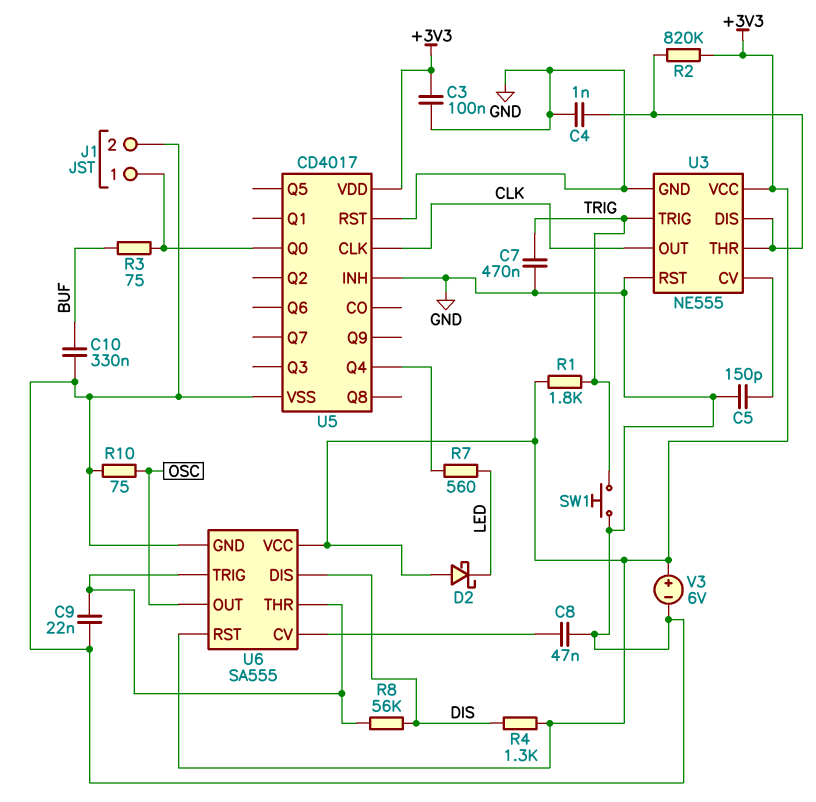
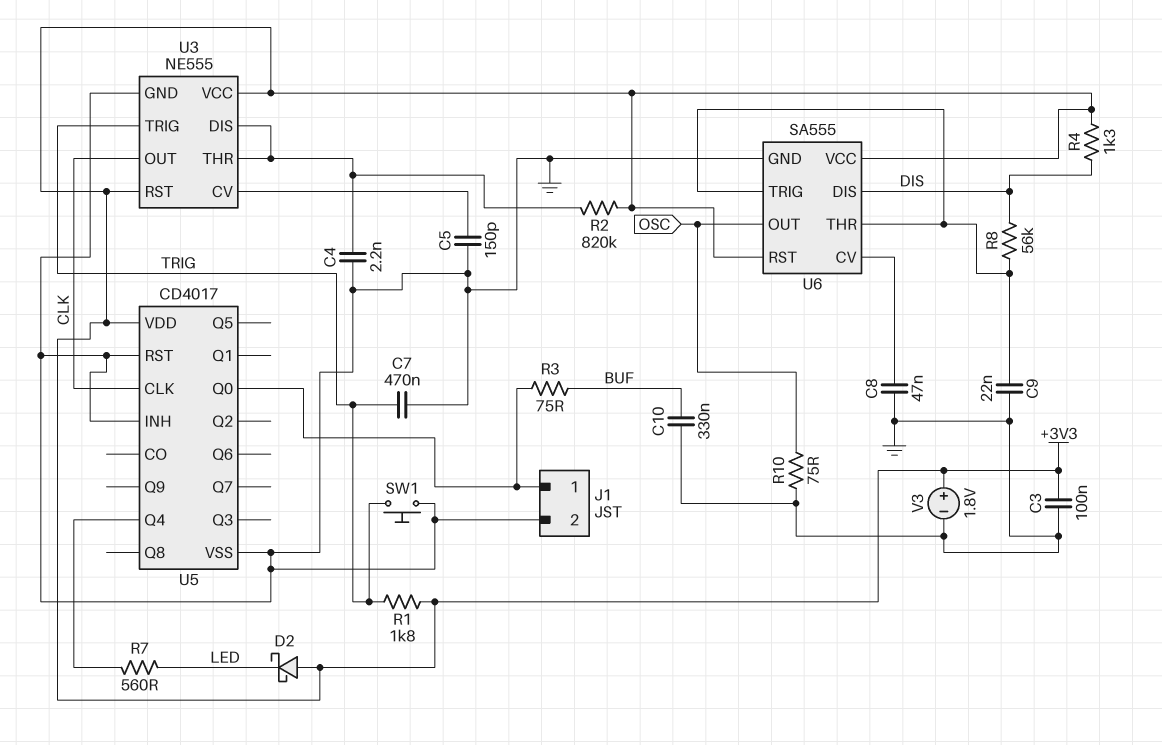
C4: 1nF (GND, U3/DIS) -> 2.2nF (GND, U3/DIS)
U3 pin RST: GND -> +3V3
V3: 6V (plus +3V3, minus GND) -> 1.8V (plus +3V3, minus GND)

